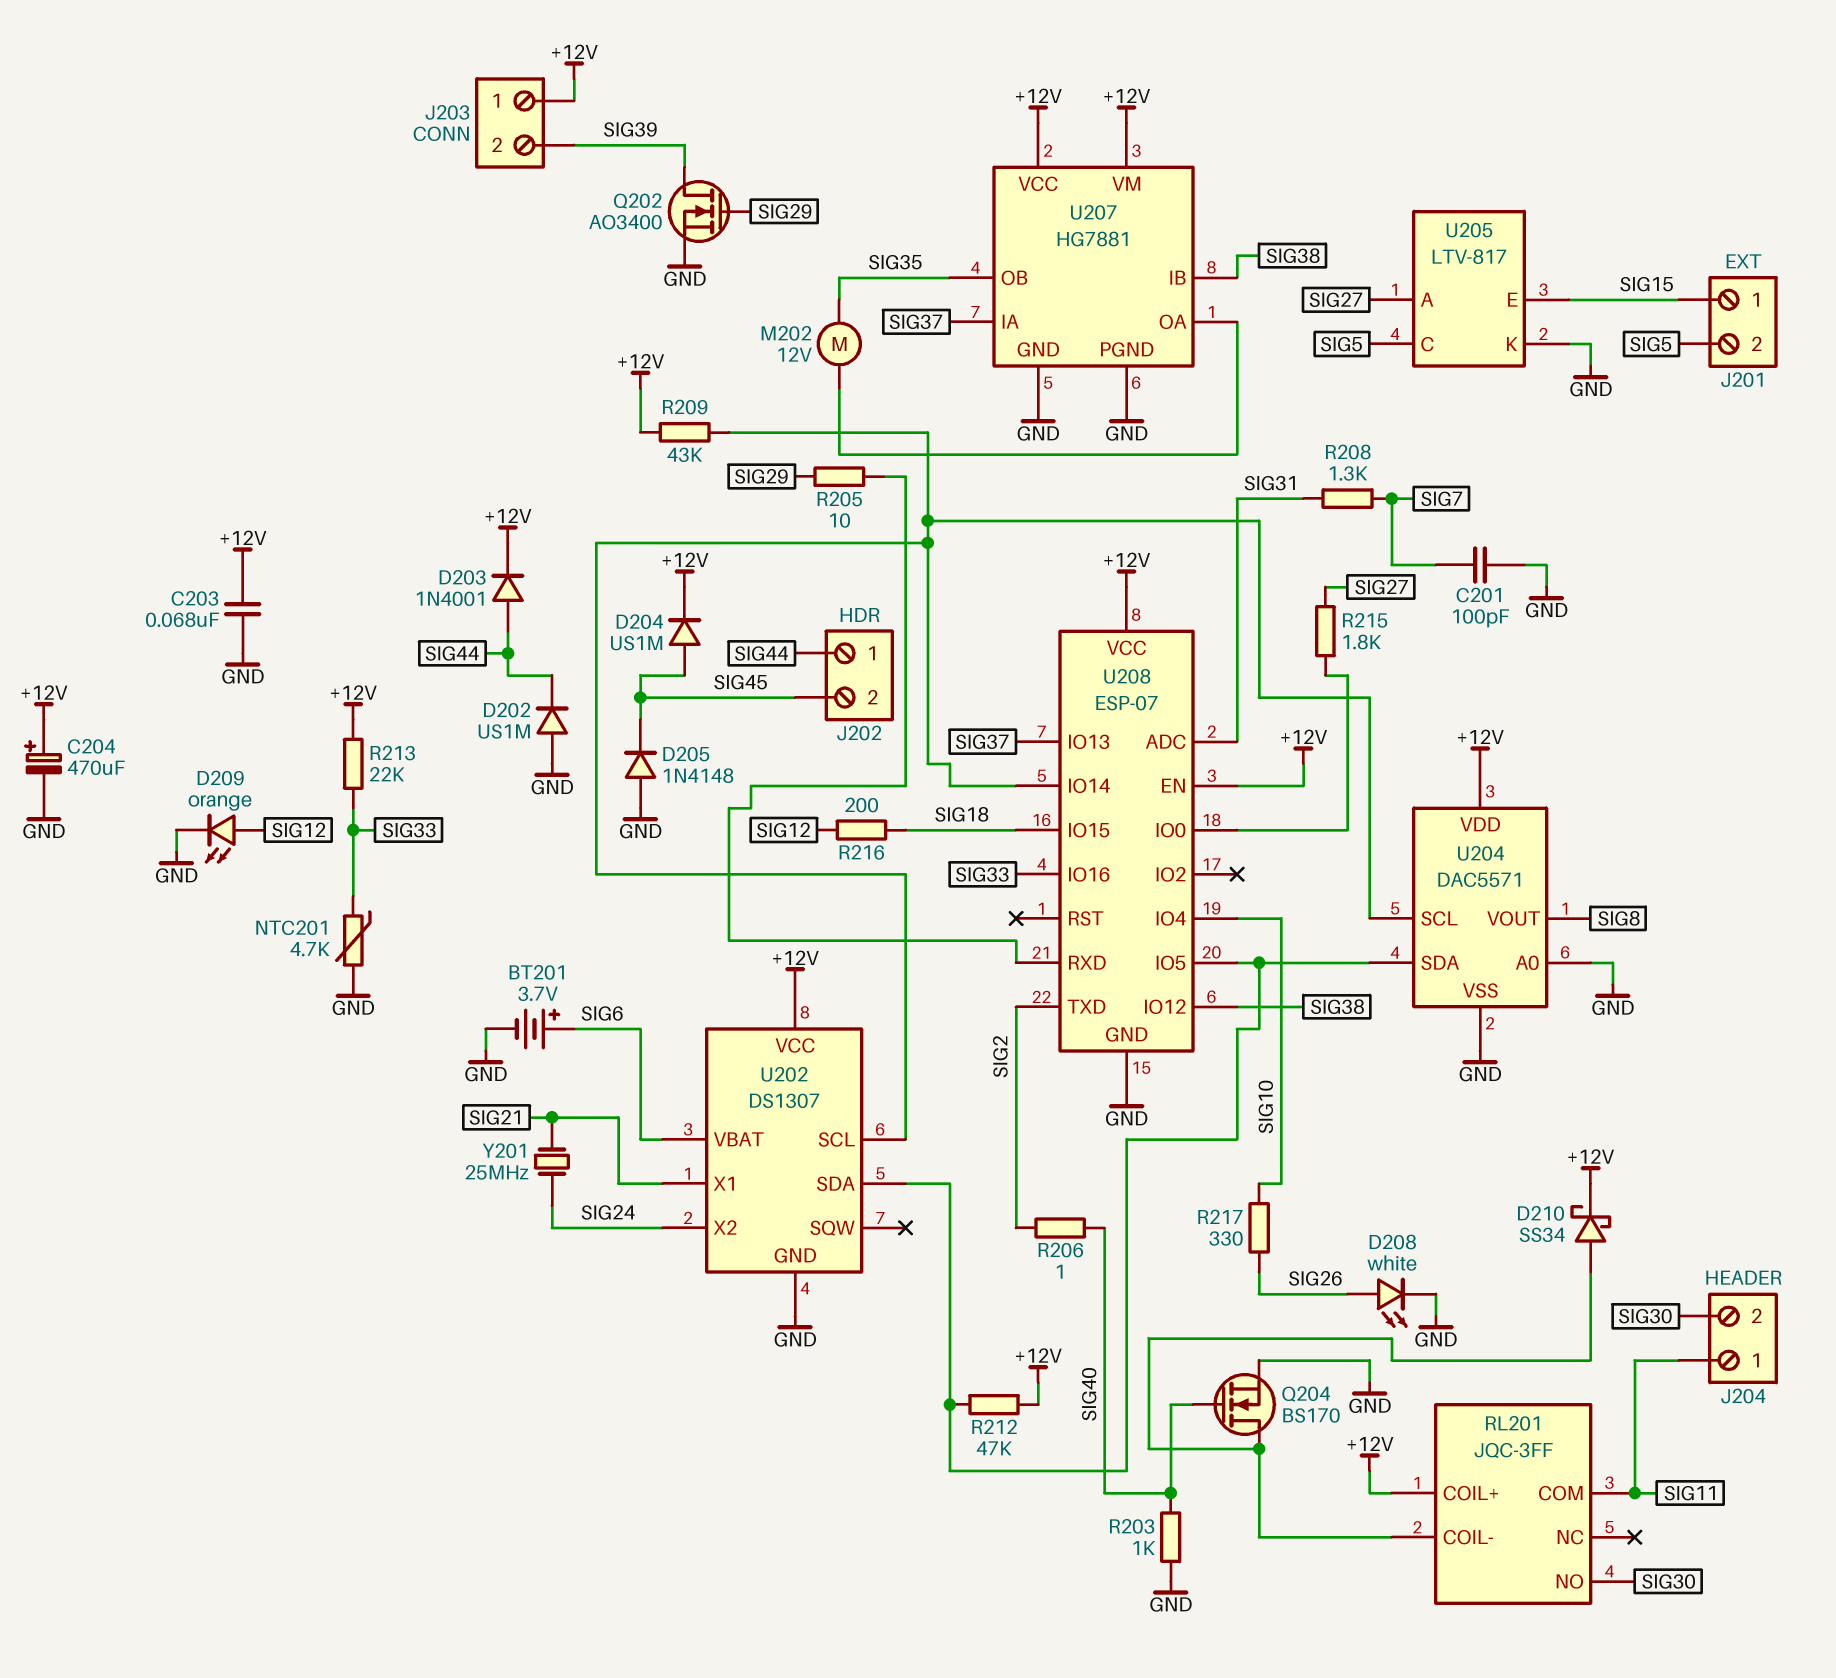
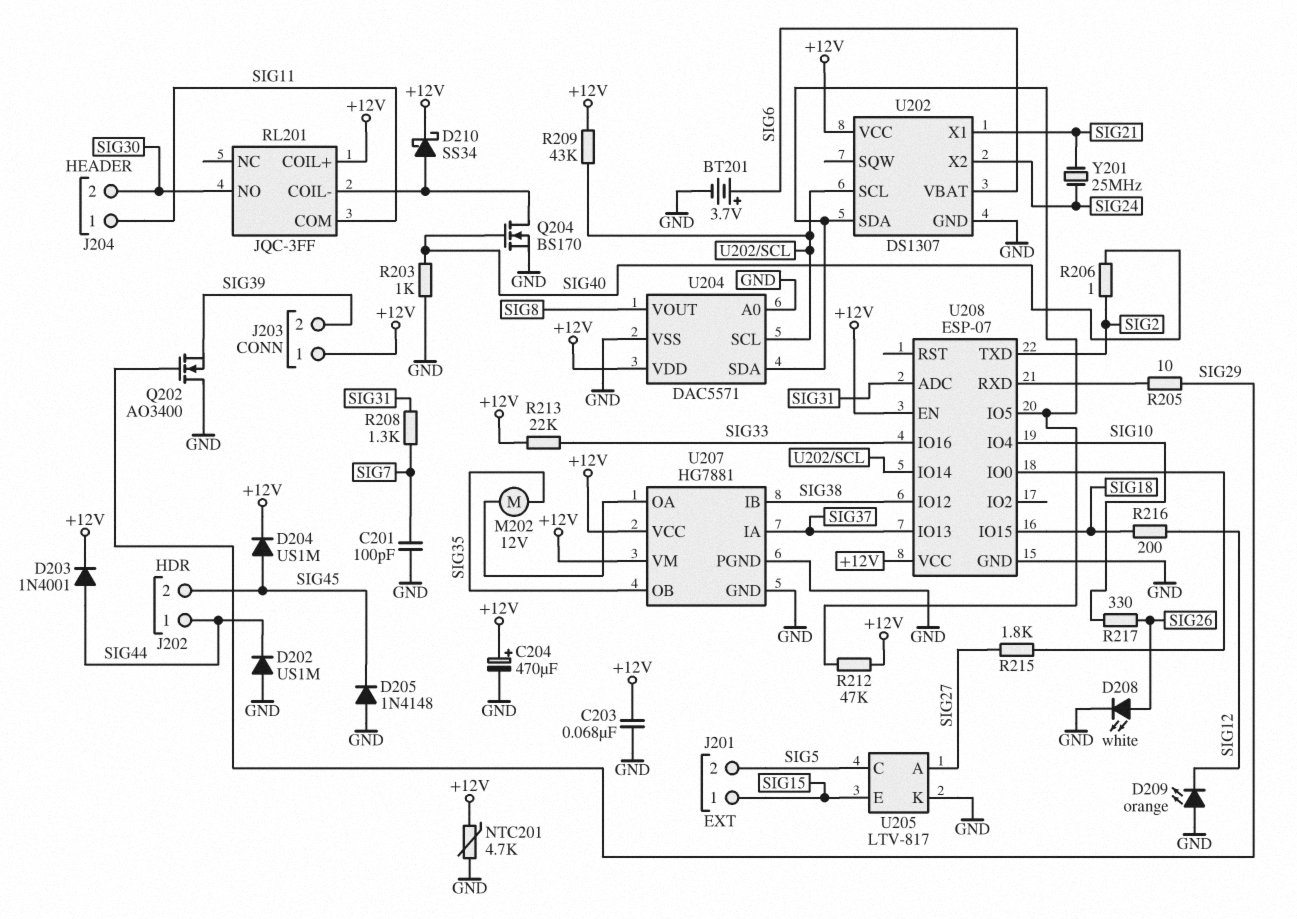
D209: LED orange (A SIG12, K GND) -> LED orange (A GND, K SIG12)
NTC201: 4.7k (GND, SIG33) -> 4.7k (+12V, GND)
Q202: NMOS AO3400 (G SIG29, D SIG39, S GND) -> NMOS AO3400 (G SIG29, D GND, S SIG39)

